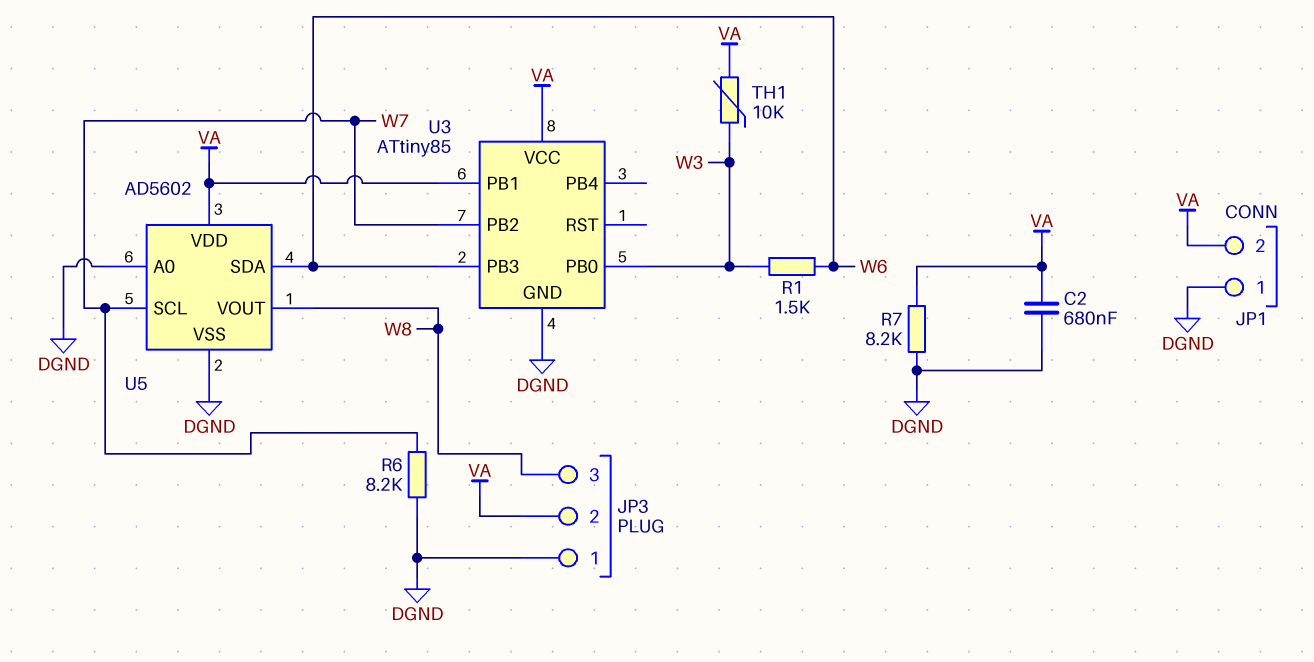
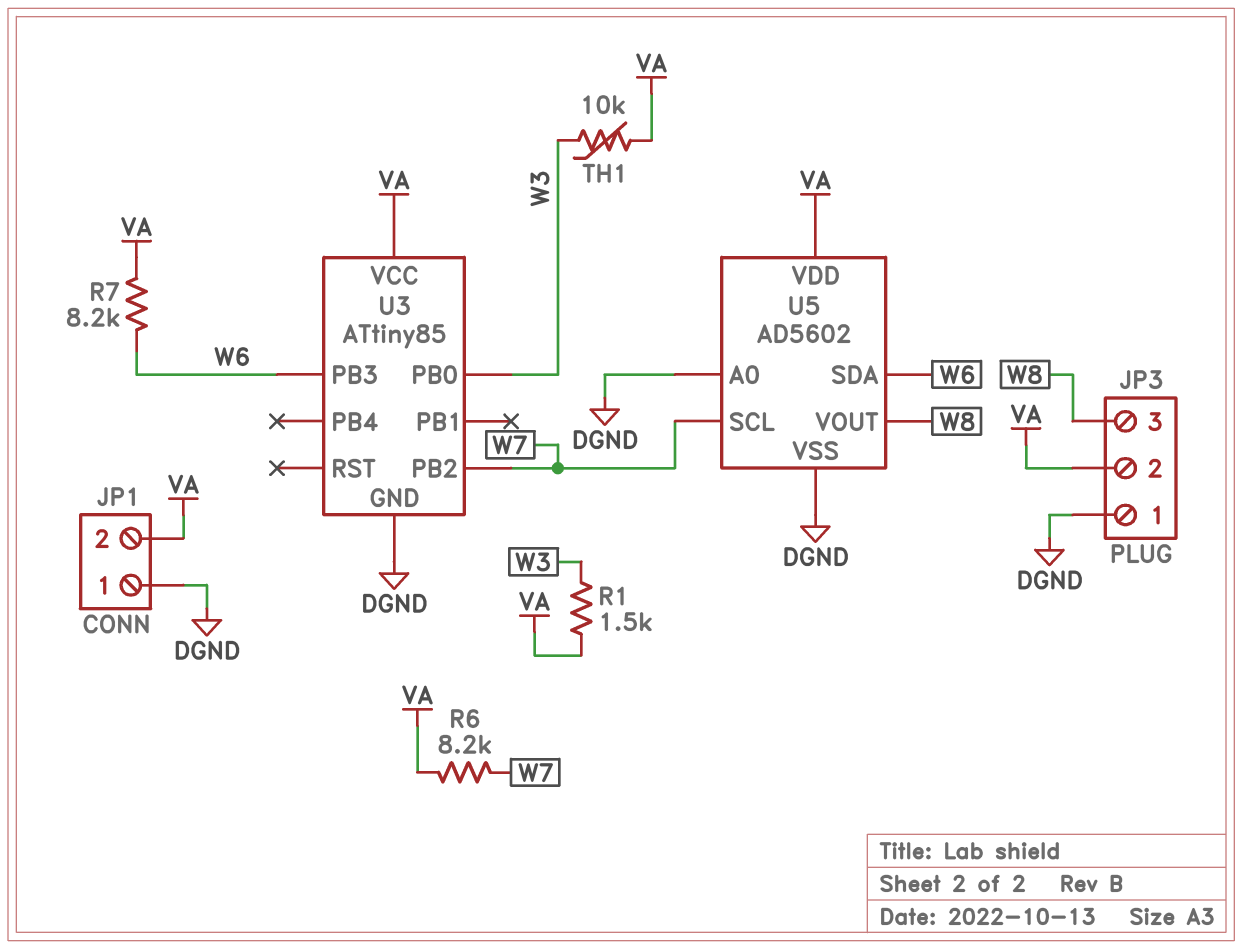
C2: 680nF (DGND, VA) -> none
R1: 1.5k (W3, W6) -> 1.5k (VA, W3)
R6: 8.2k (DGND, W7) -> 8.2k (VA, W7)
R7: 8.2k (DGND, VA) -> 8.2k (VA, W6)
U3 pin PB1: VA -> none

